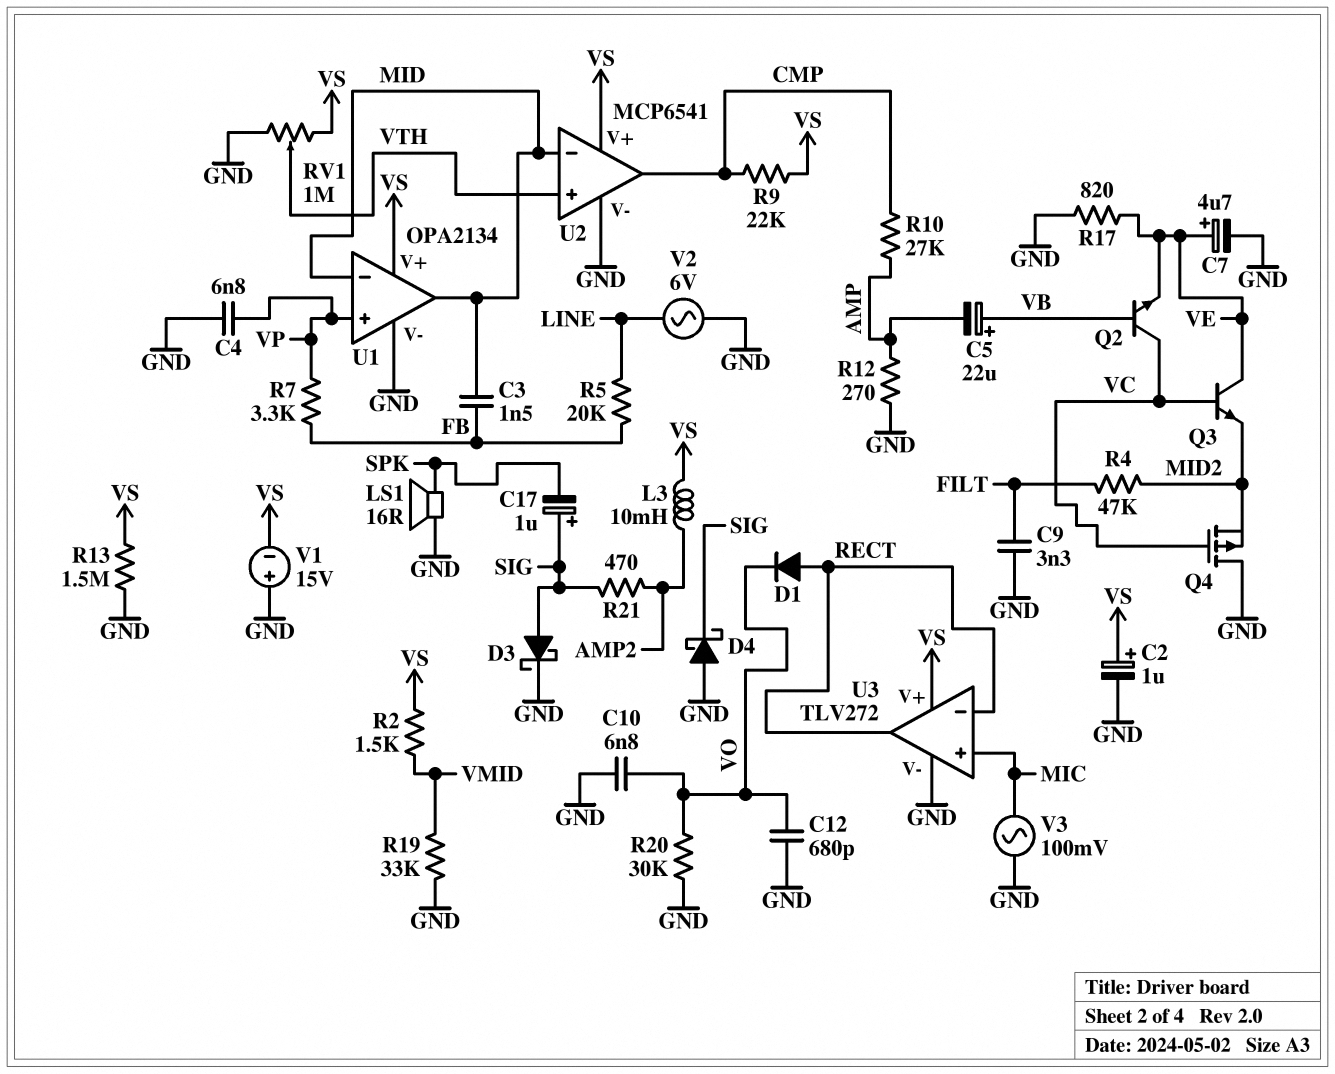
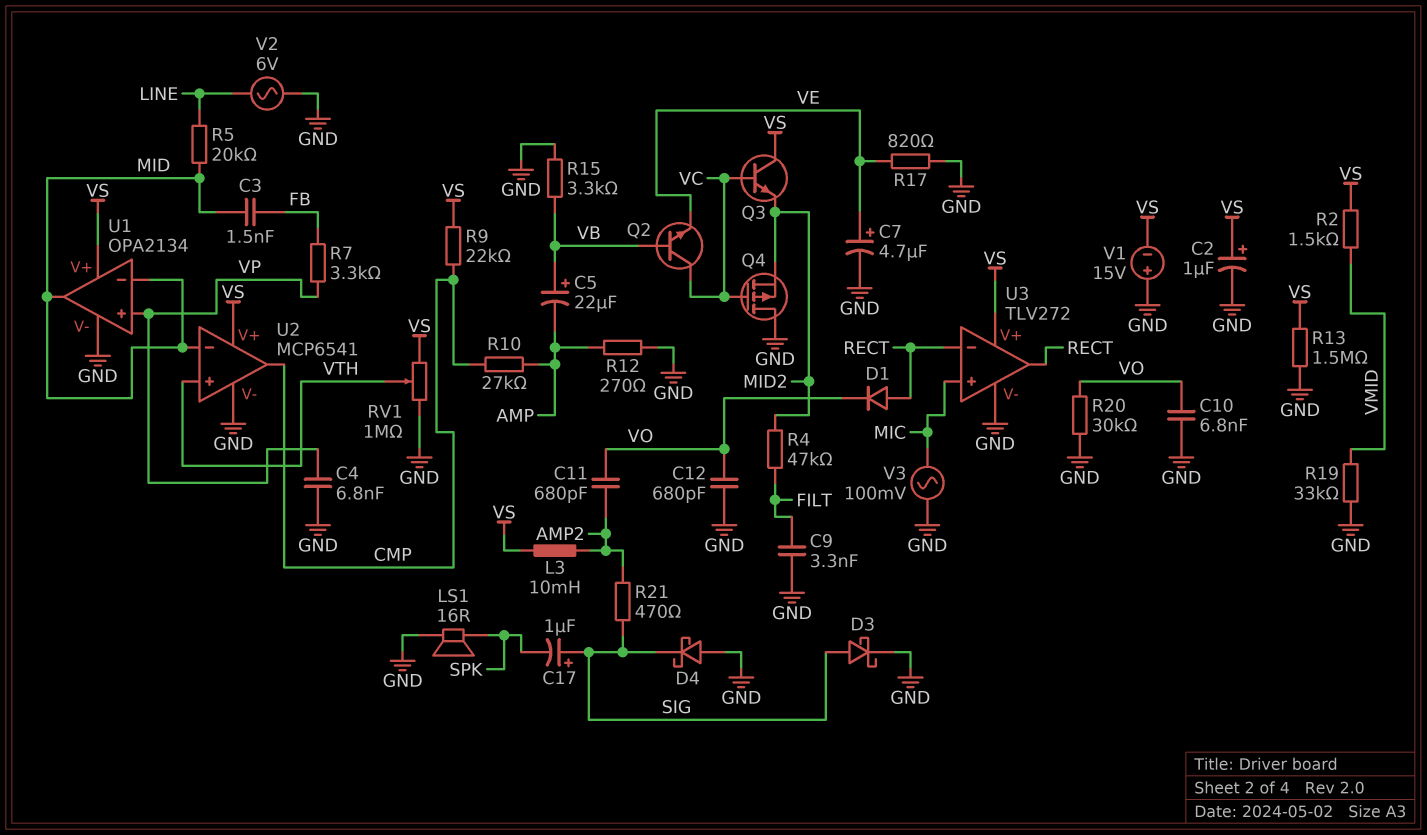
C11: none -> 680pF (AMP2, VO)
Q3: NPN (B VC, C VE, E MID2) -> NPN (B VC, C VS, E MID2)
R5: 20k (FB, LINE) -> 20k (LINE, MID)
R15: none -> 3.3k (GND, VB)

